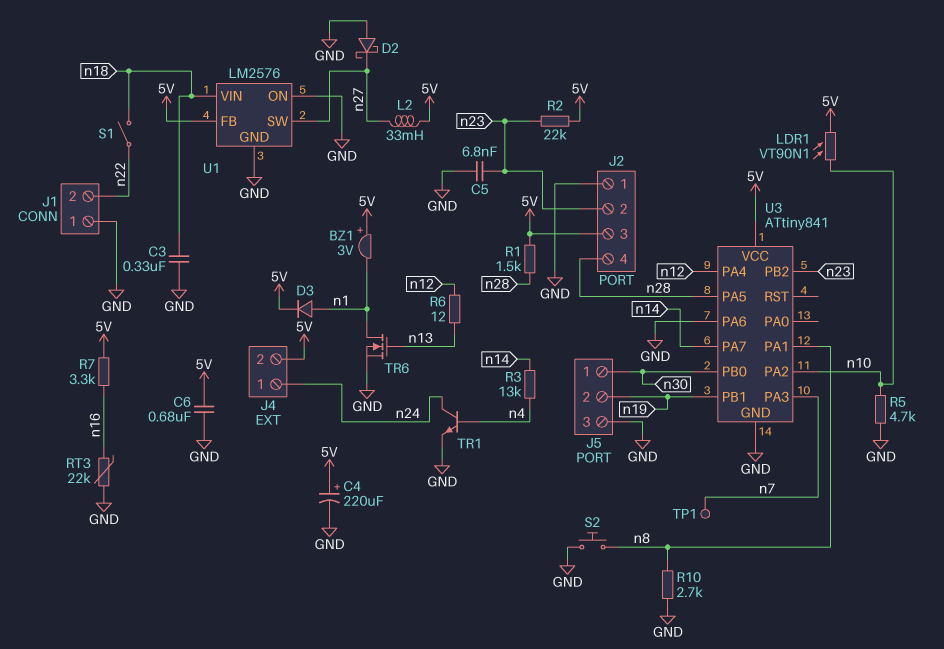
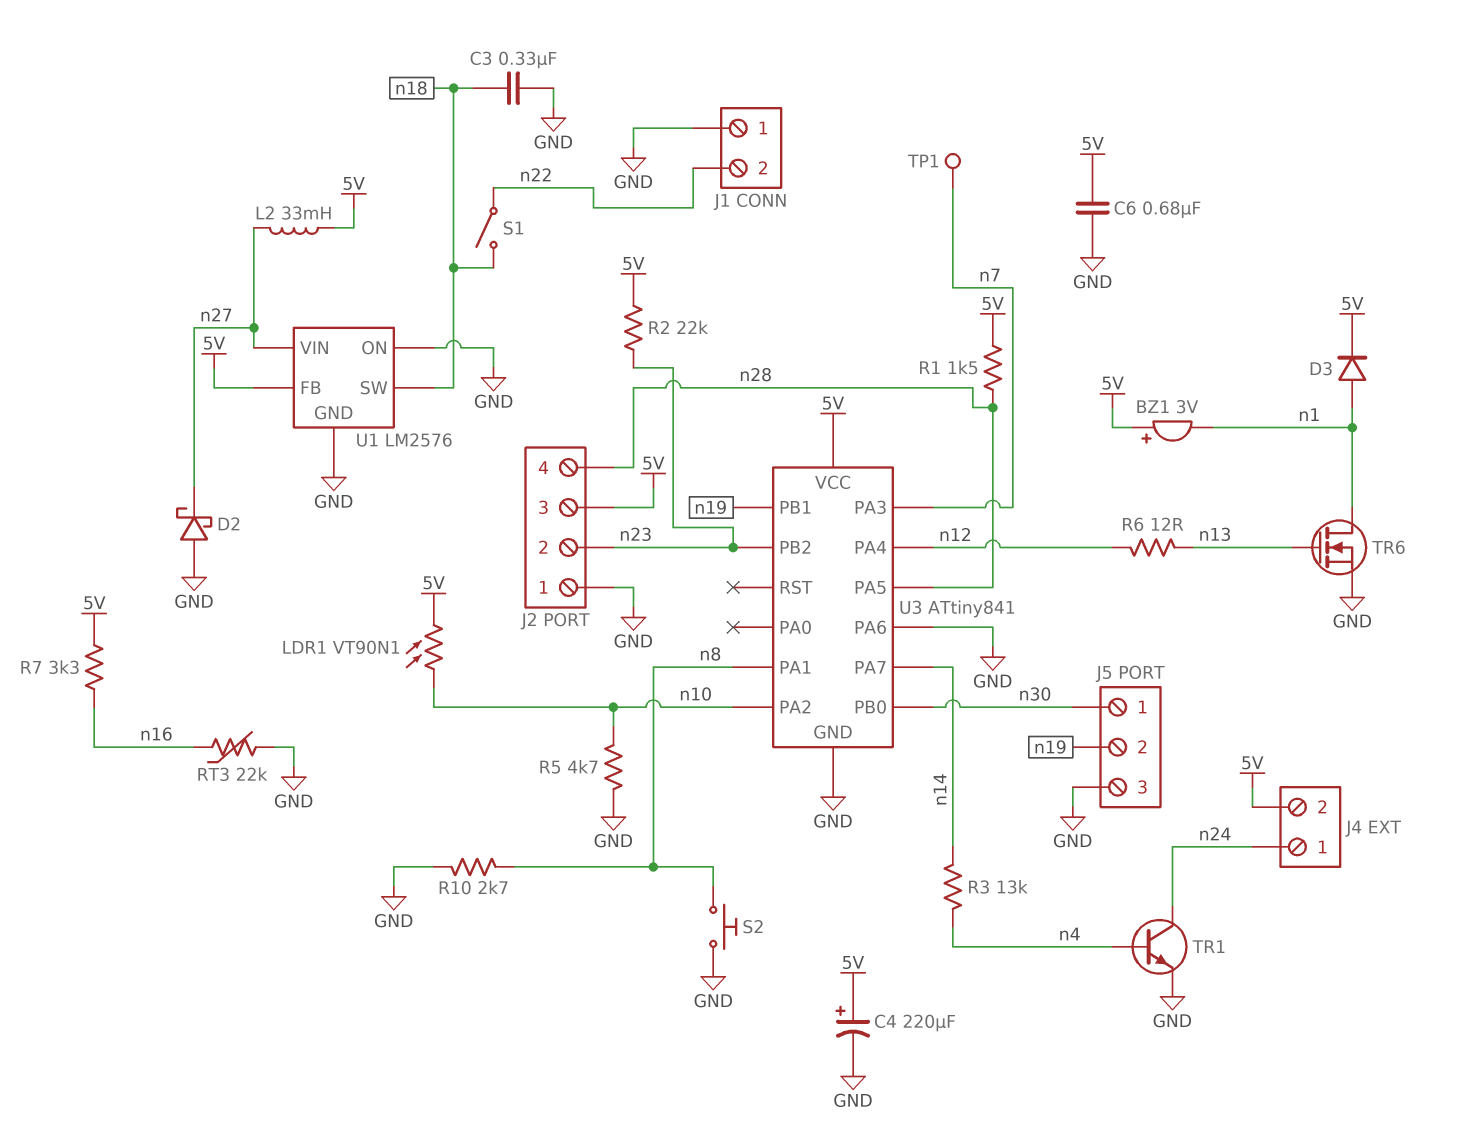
C5: 6.8nF (GND, n23) -> none
U1 pin SW: n27 -> n18
U1 pin VIN: n18 -> n27

